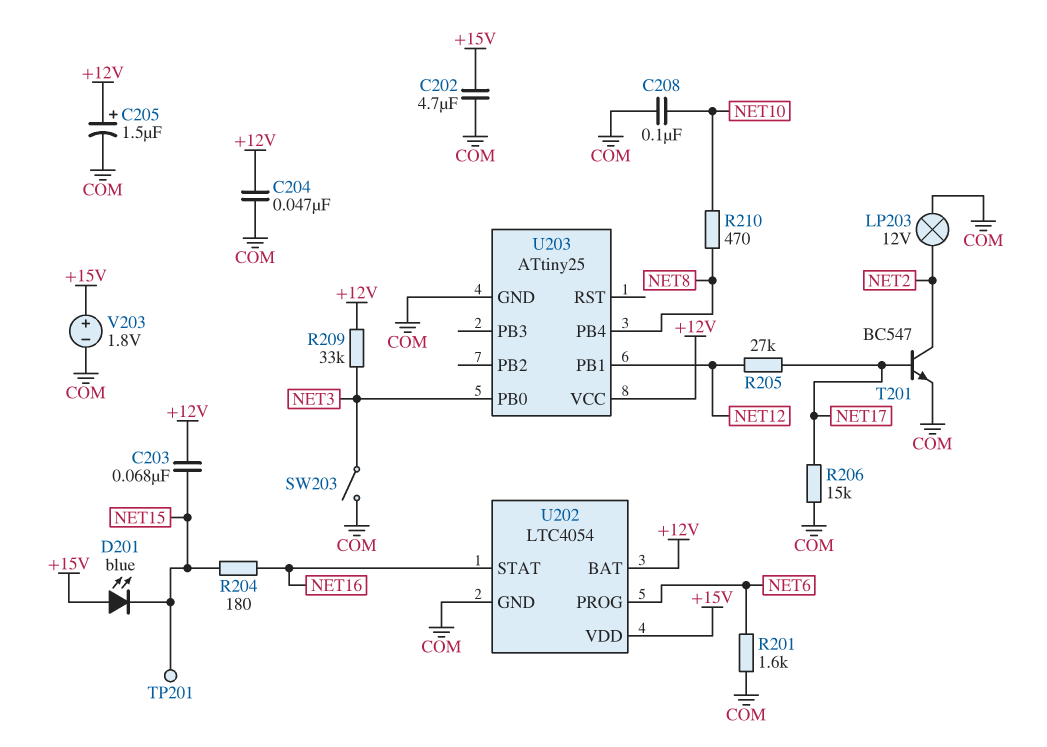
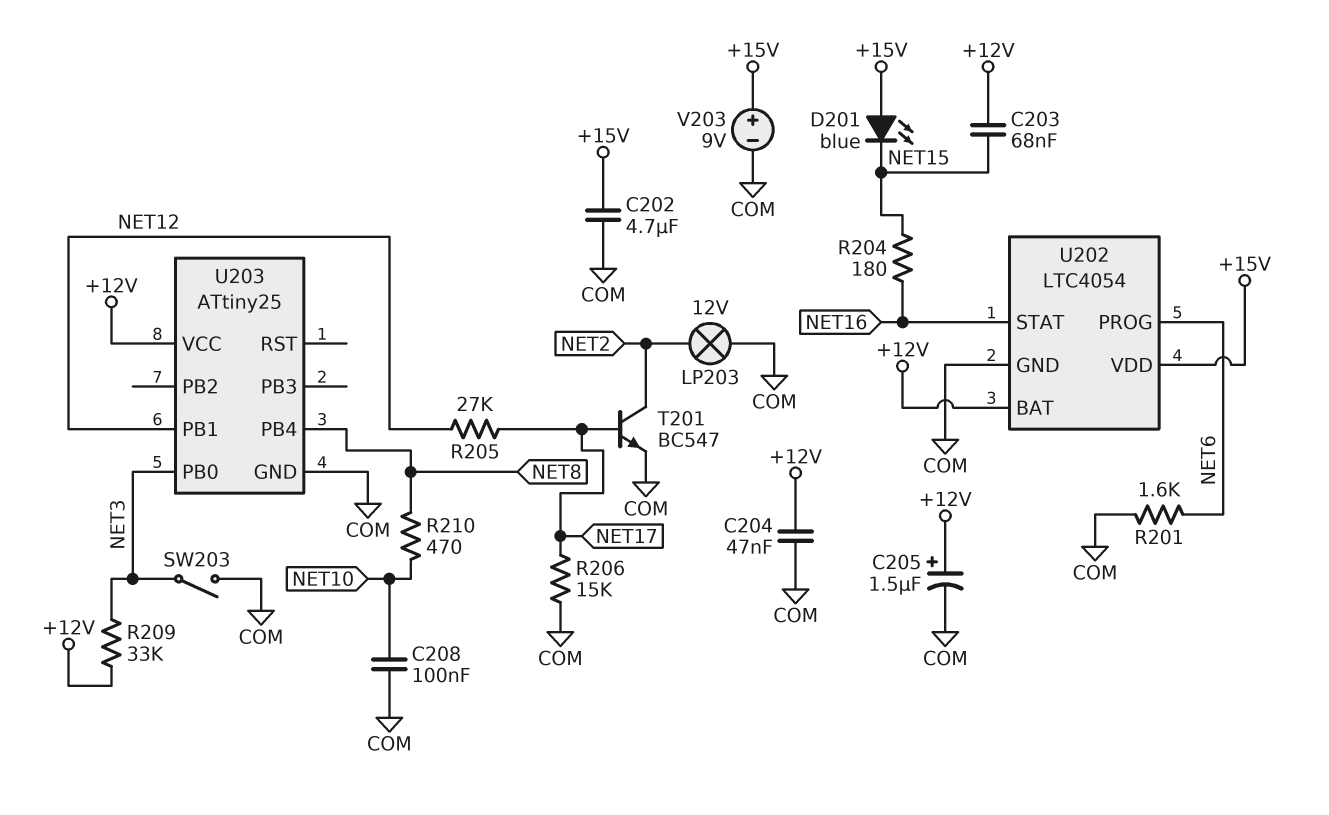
TP201: test point (NET15) -> none
V203: 1.8V (plus +15V, minus COM) -> 9V (plus +15V, minus COM)

